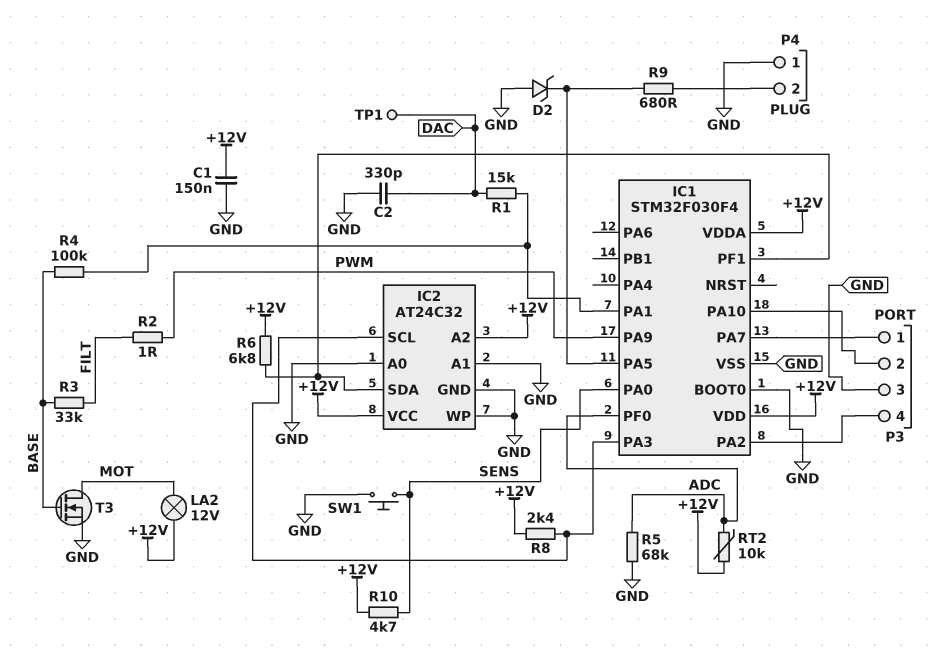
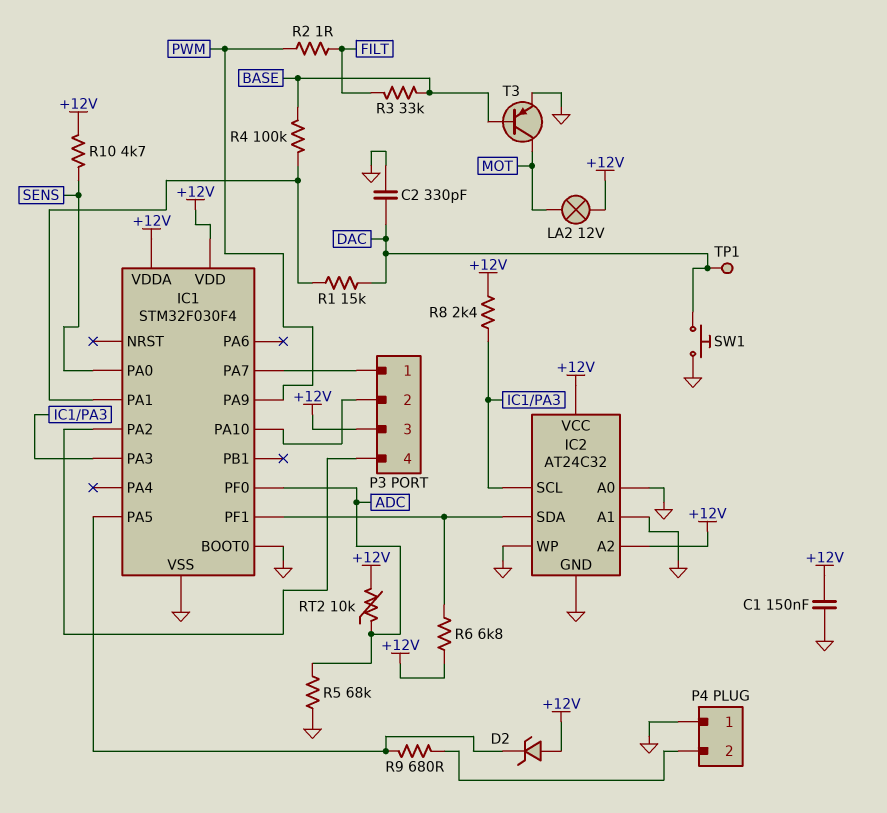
D2: zener (A GND, K IC1/PA5) -> zener (A +12V, K IC1/PA5)
P3 pin 3: GND -> +12V
SW1: button (GND, SENS) -> button (DAC, GND)
T3: NMOS (G BASE, D MOT, S GND) -> PNP (B BASE, C MOT, E GND)

